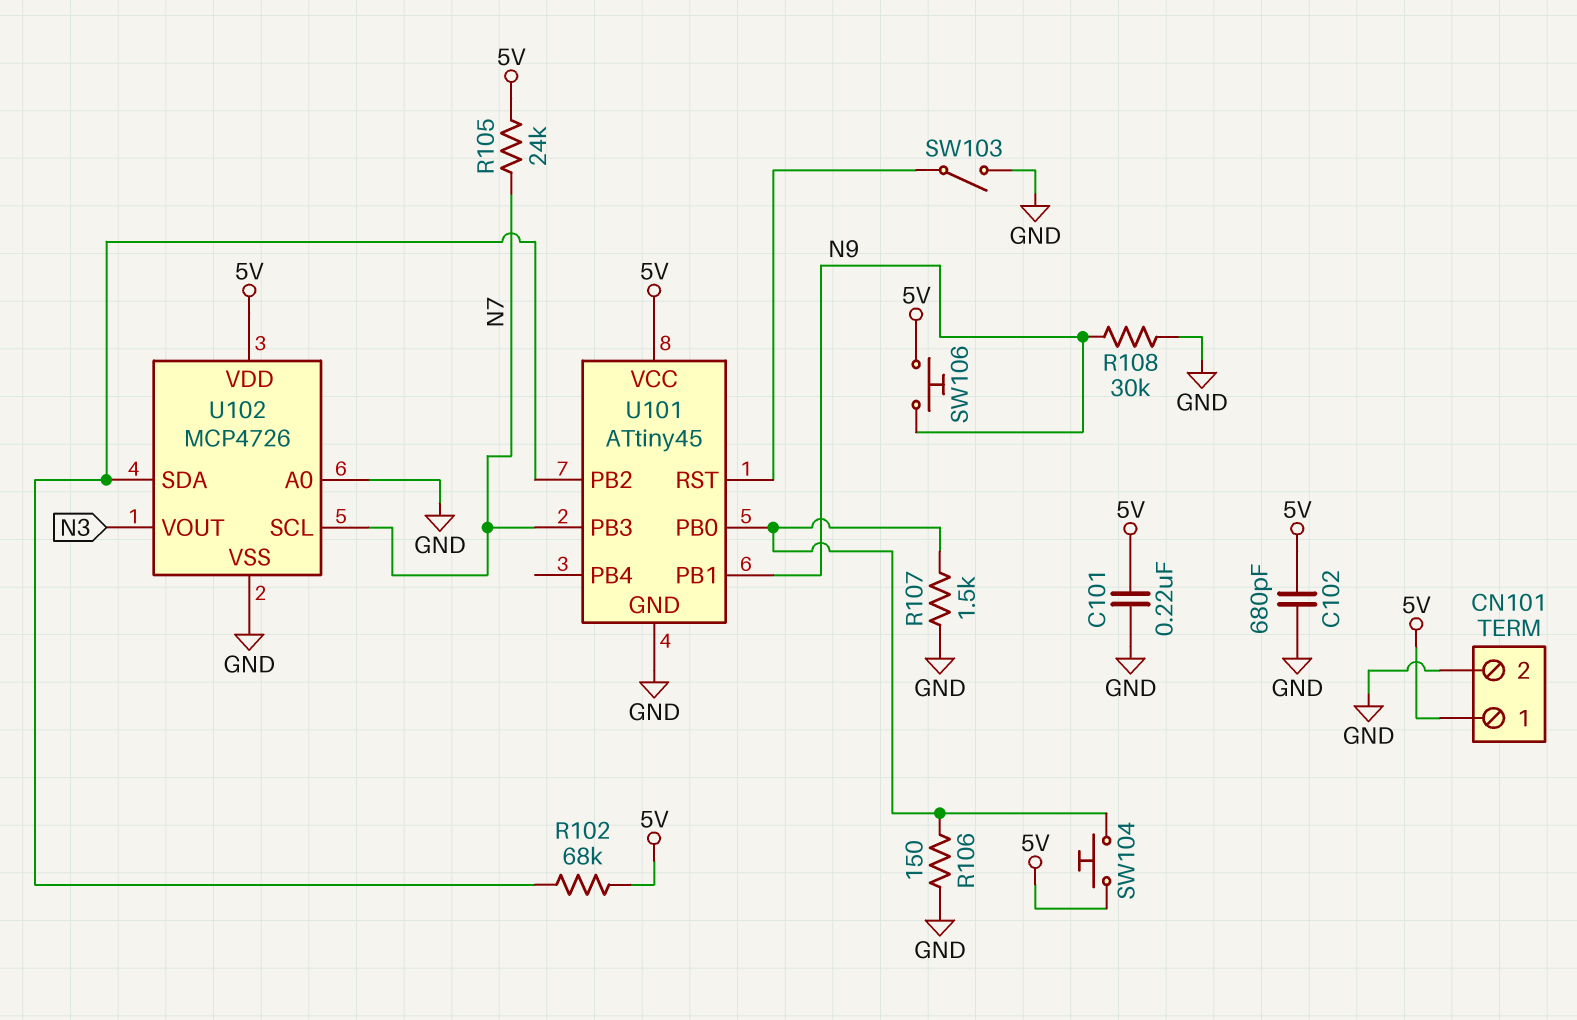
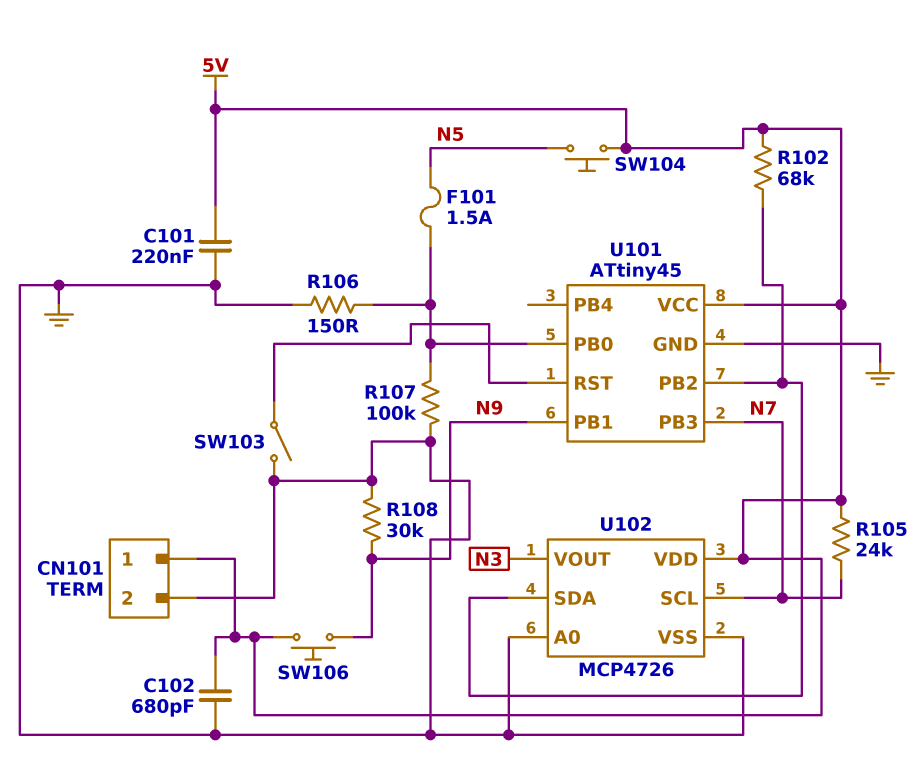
F101: none -> 1.5A (N5, U101/PB0)
R107: 1.5k (GND, U101/PB0) -> 100k (GND, U101/PB0)
SW104: button (5V, U101/PB0) -> button (5V, N5)

